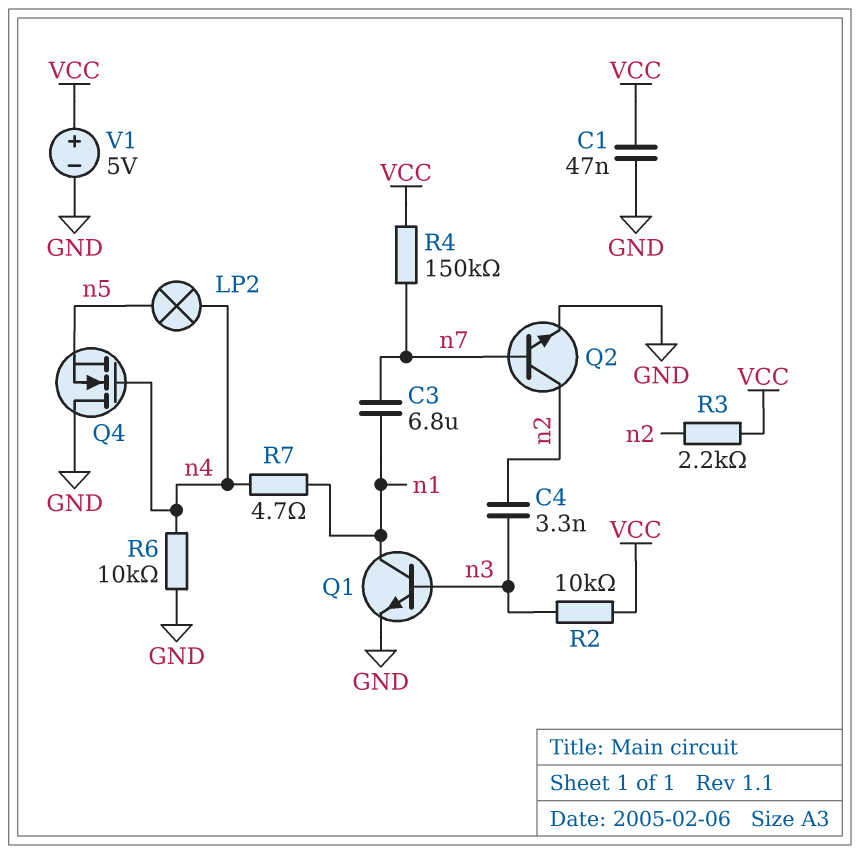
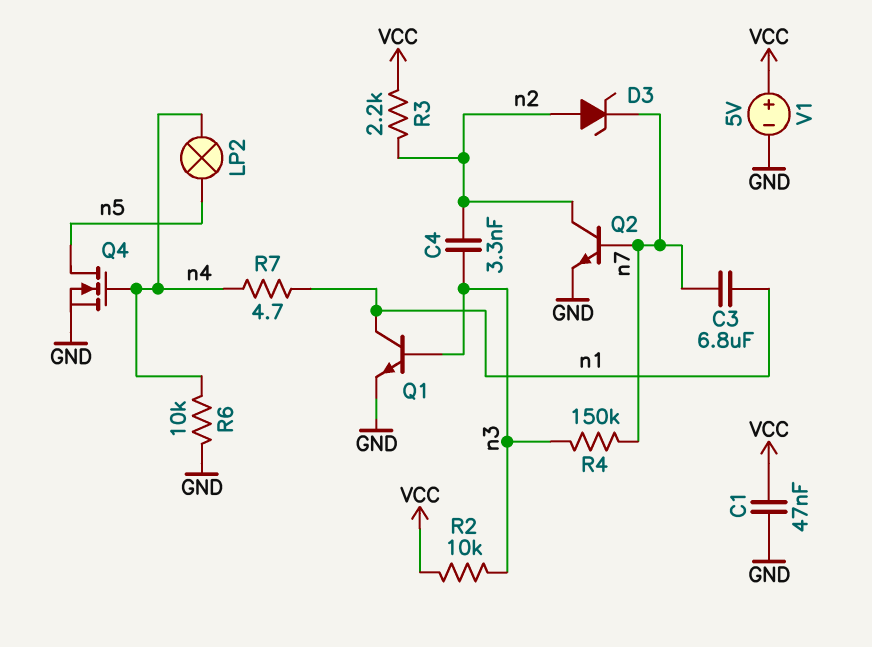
D3: none -> zener (A n2, K n7)
Q4: NMOS (G n4, D GND, S n5) -> NMOS (G n4, D n5, S GND)
R4: 150k (VCC, n7) -> 150k (n3, n7)

